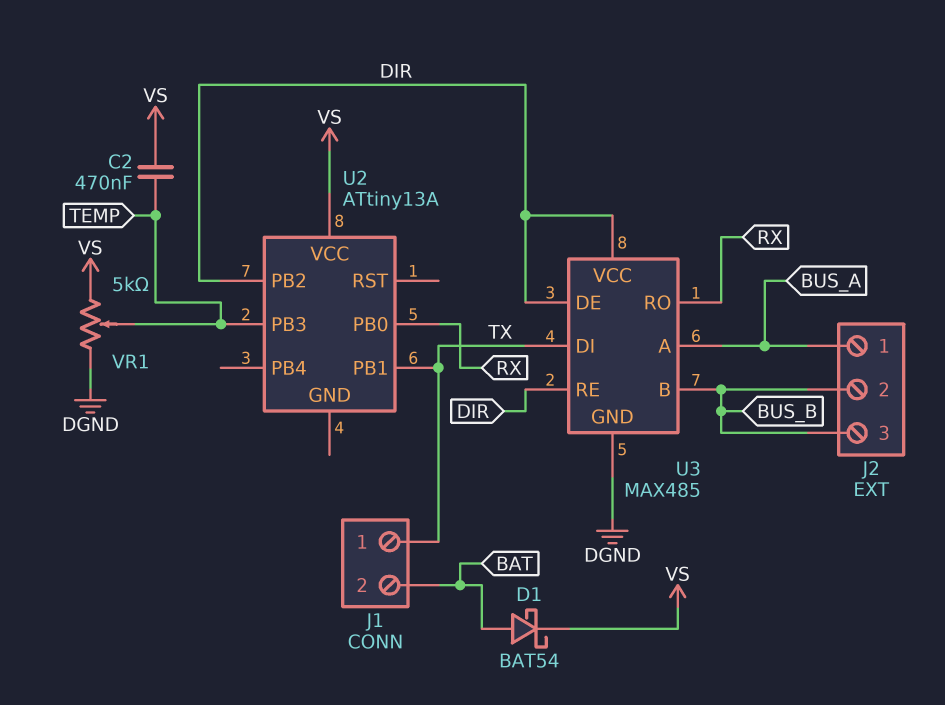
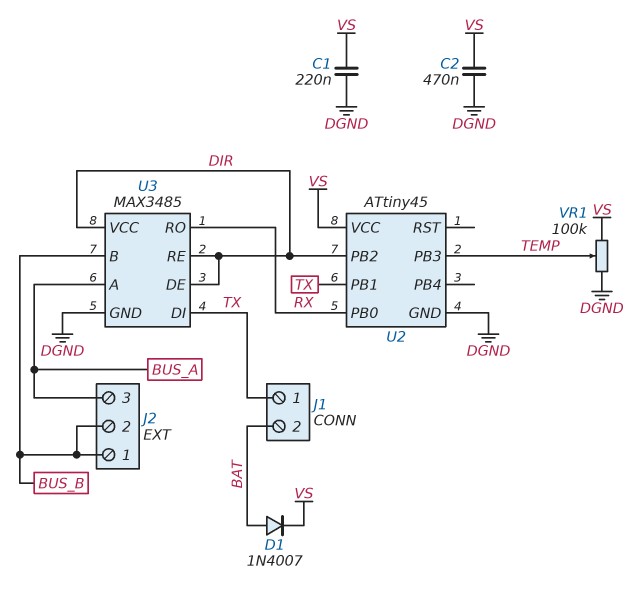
C1: none -> 220nF (DGND, VS)
C2: 470nF (TEMP, VS) -> 470nF (DGND, VS)
D1: schottky BAT54 (A BAT, K VS) -> diode 1N4007 (A BAT, K VS)
J2 pin 1: BUS_A -> BUS_B
J2 pin 3: BUS_B -> BUS_A
U2: ATtiny13A -> ATtiny45
U2 pin GND: none -> DGND
U3: MAX485 -> MAX3485
VR1: 5k (DGND, VS, wiper TEMP) -> 100k (DGND, VS, wiper TEMP)

